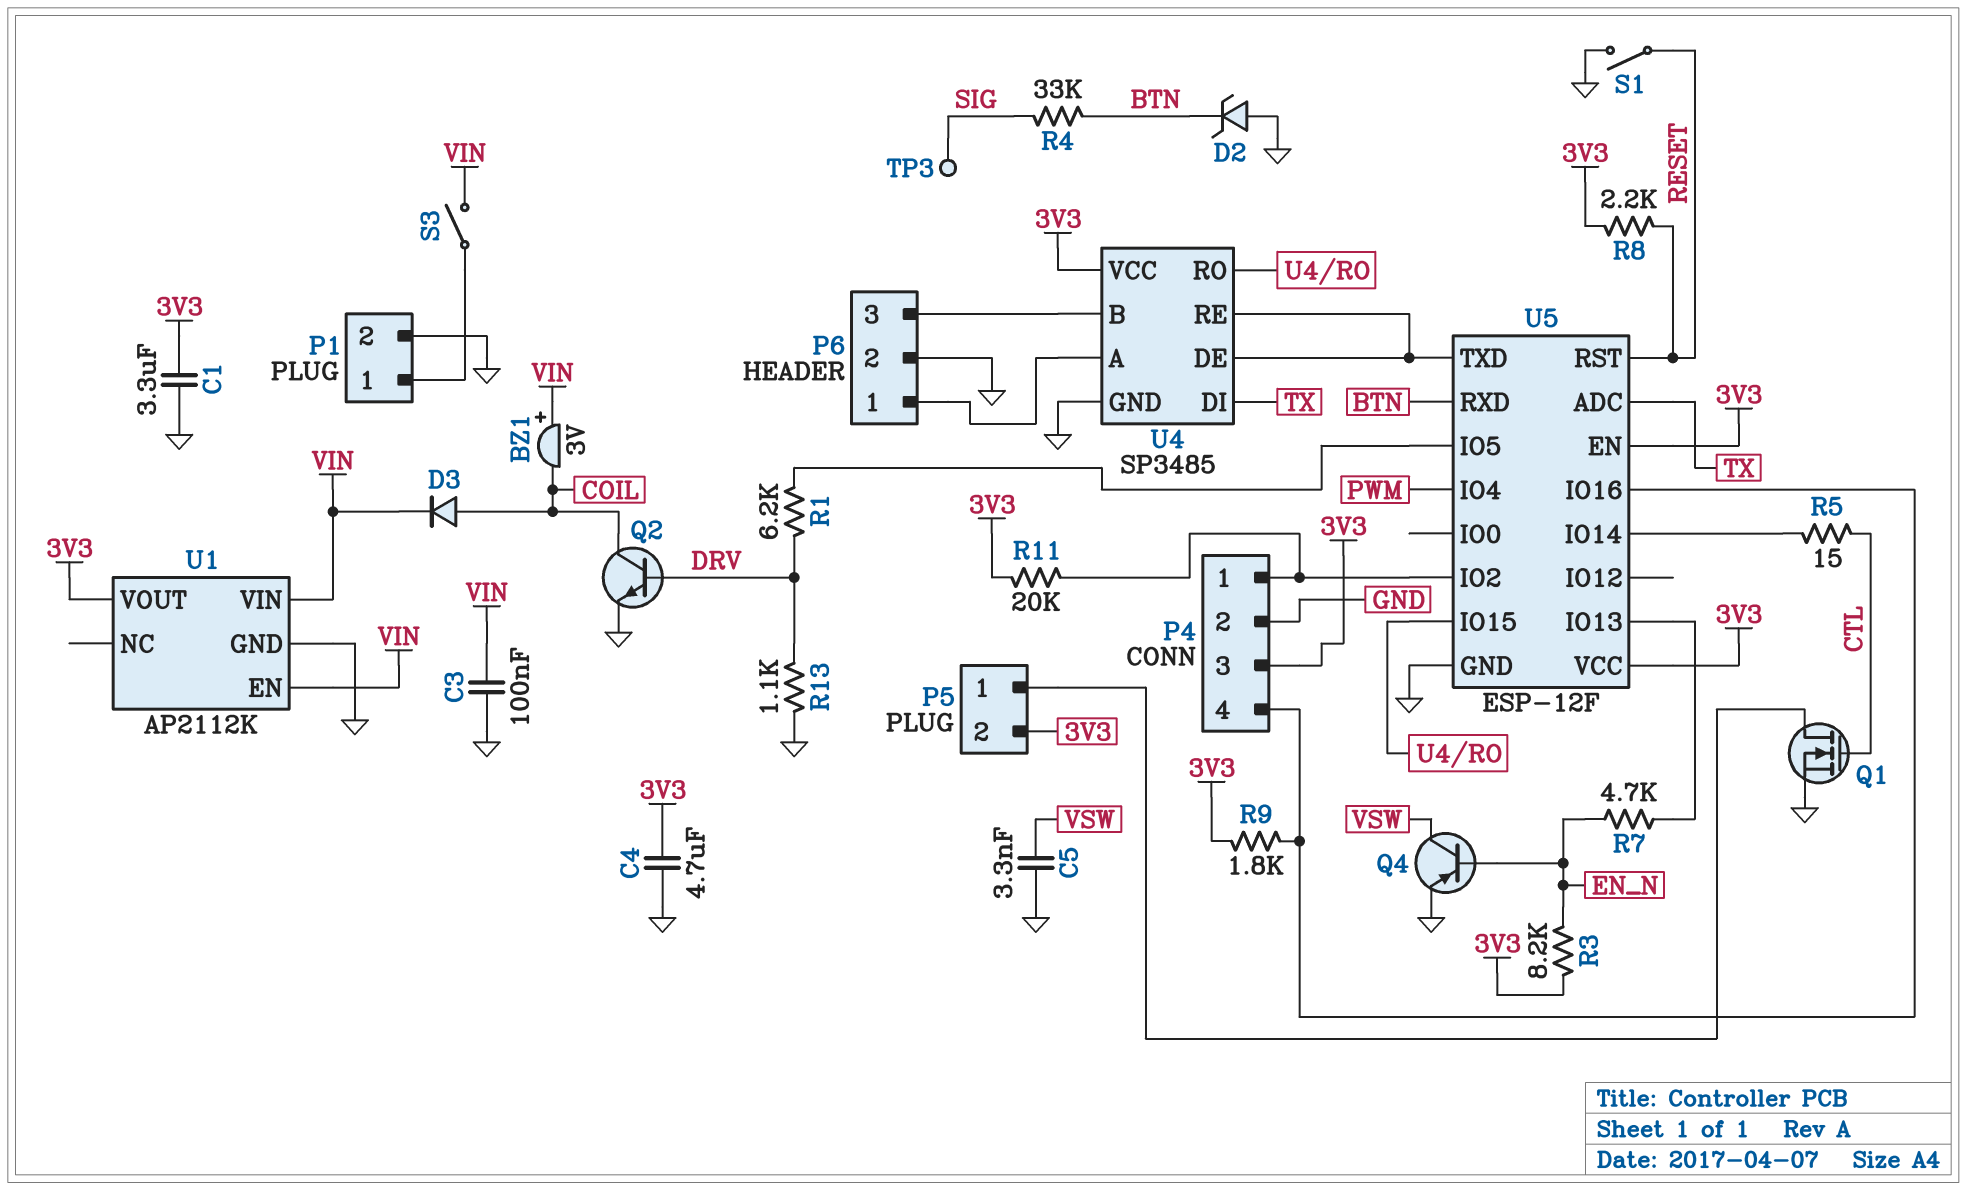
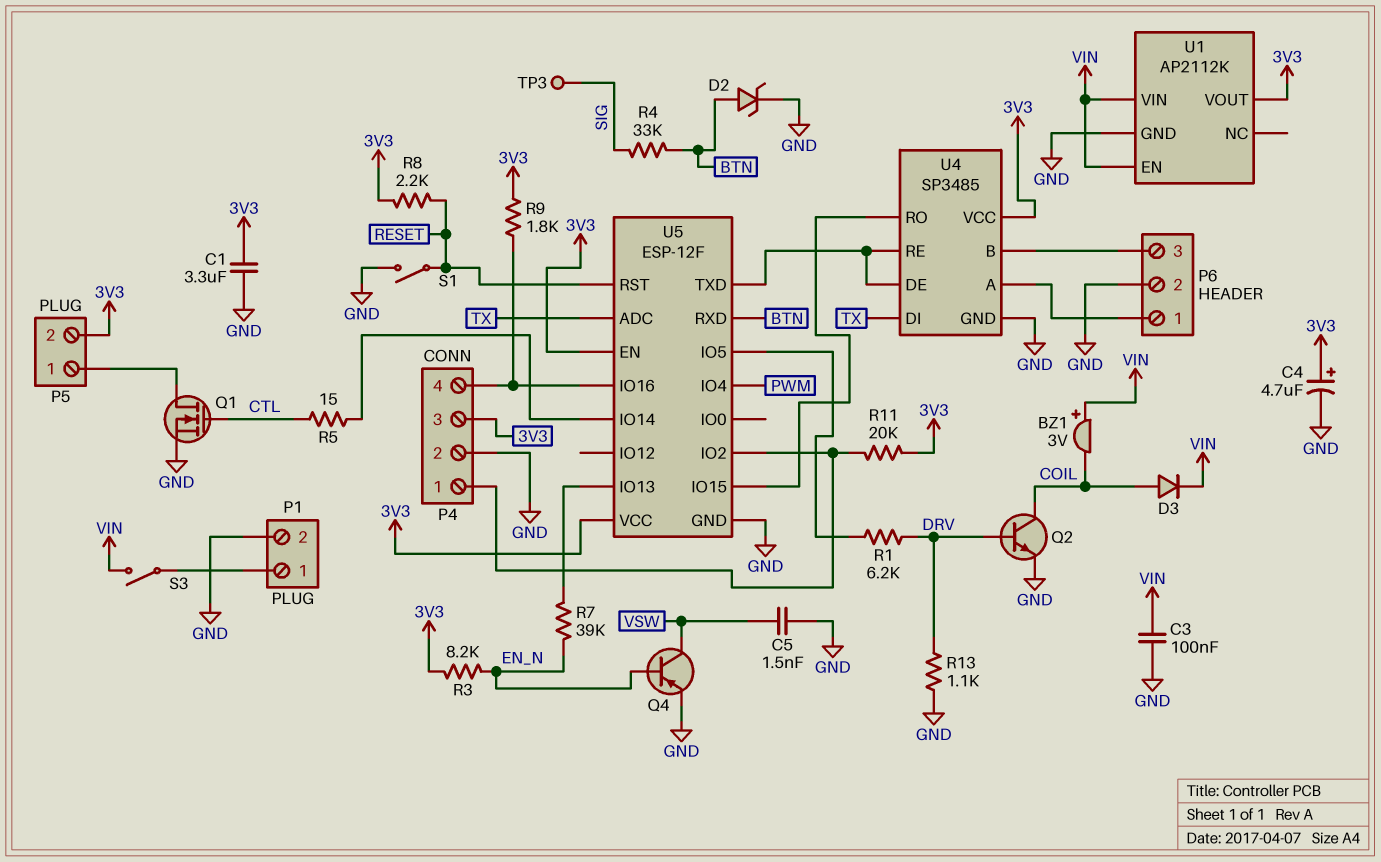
C4: 4.7uF (3V3, GND) -> 4.7uF (plus 3V3, minus GND)
C5: 3.3nF (GND, VSW) -> 1.5nF (GND, VSW)
D2: zener (A GND, K BTN) -> zener (A BTN, K GND)
R7: 4.7k (EN_N, U5/IO13) -> 39k (EN_N, U5/IO13)

